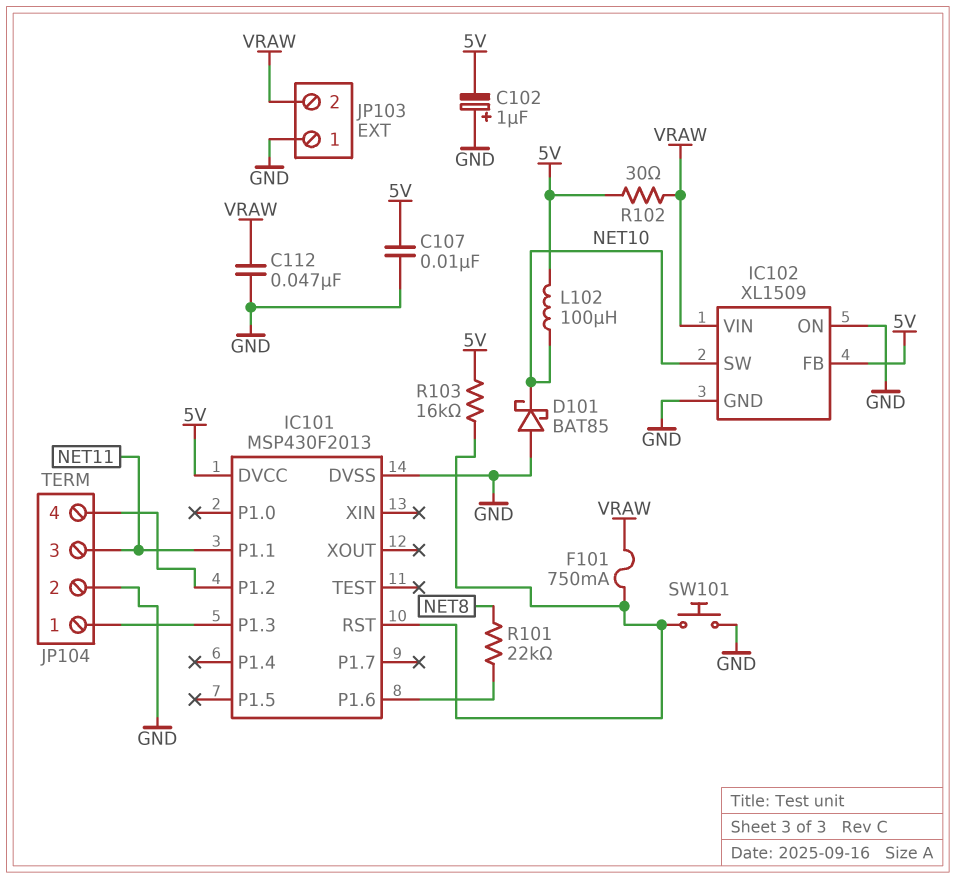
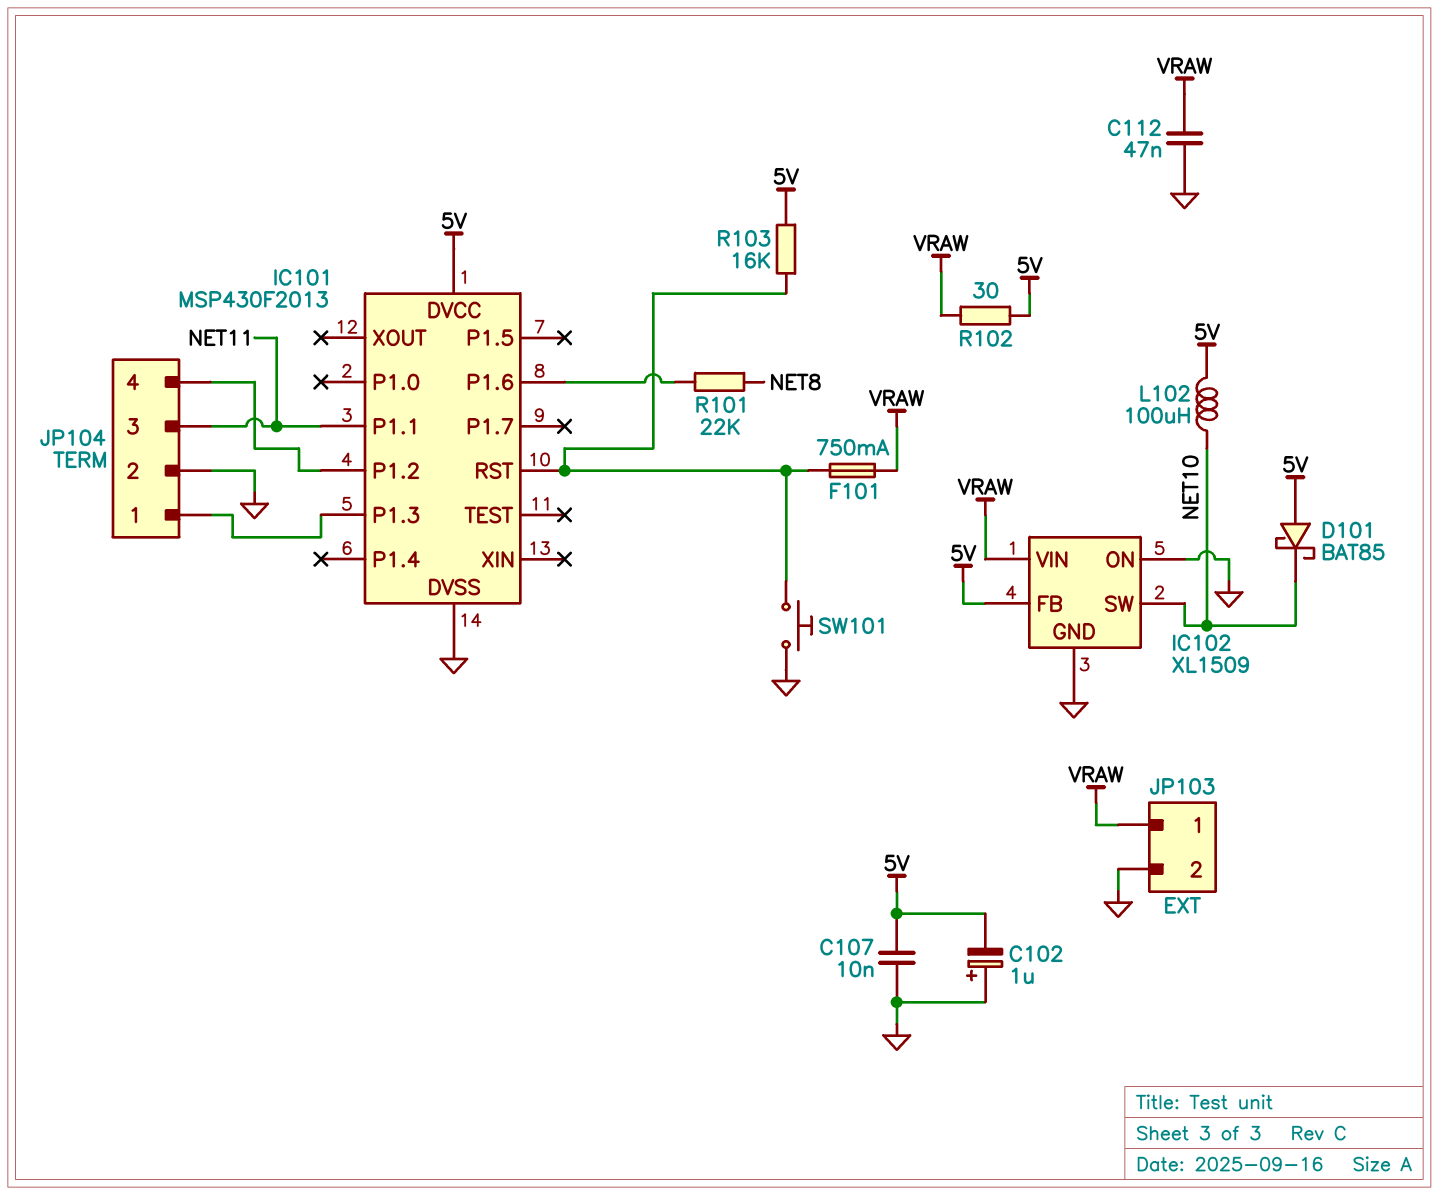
D101: schottky BAT85 (A GND, K NET10) -> schottky BAT85 (A 5V, K NET10)
JP103 pin 1: GND -> VRAW
JP103 pin 2: VRAW -> GND

